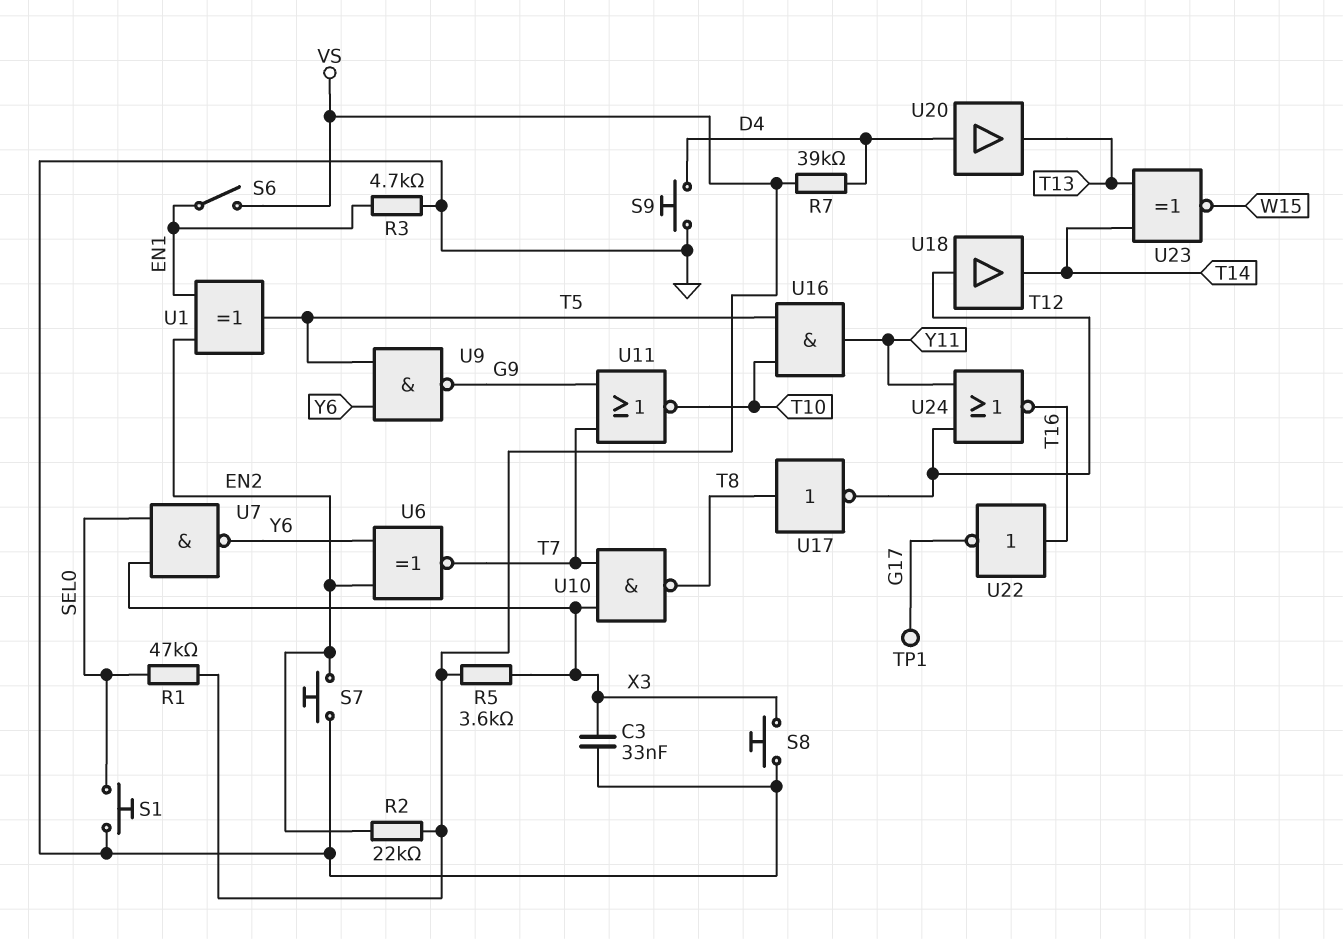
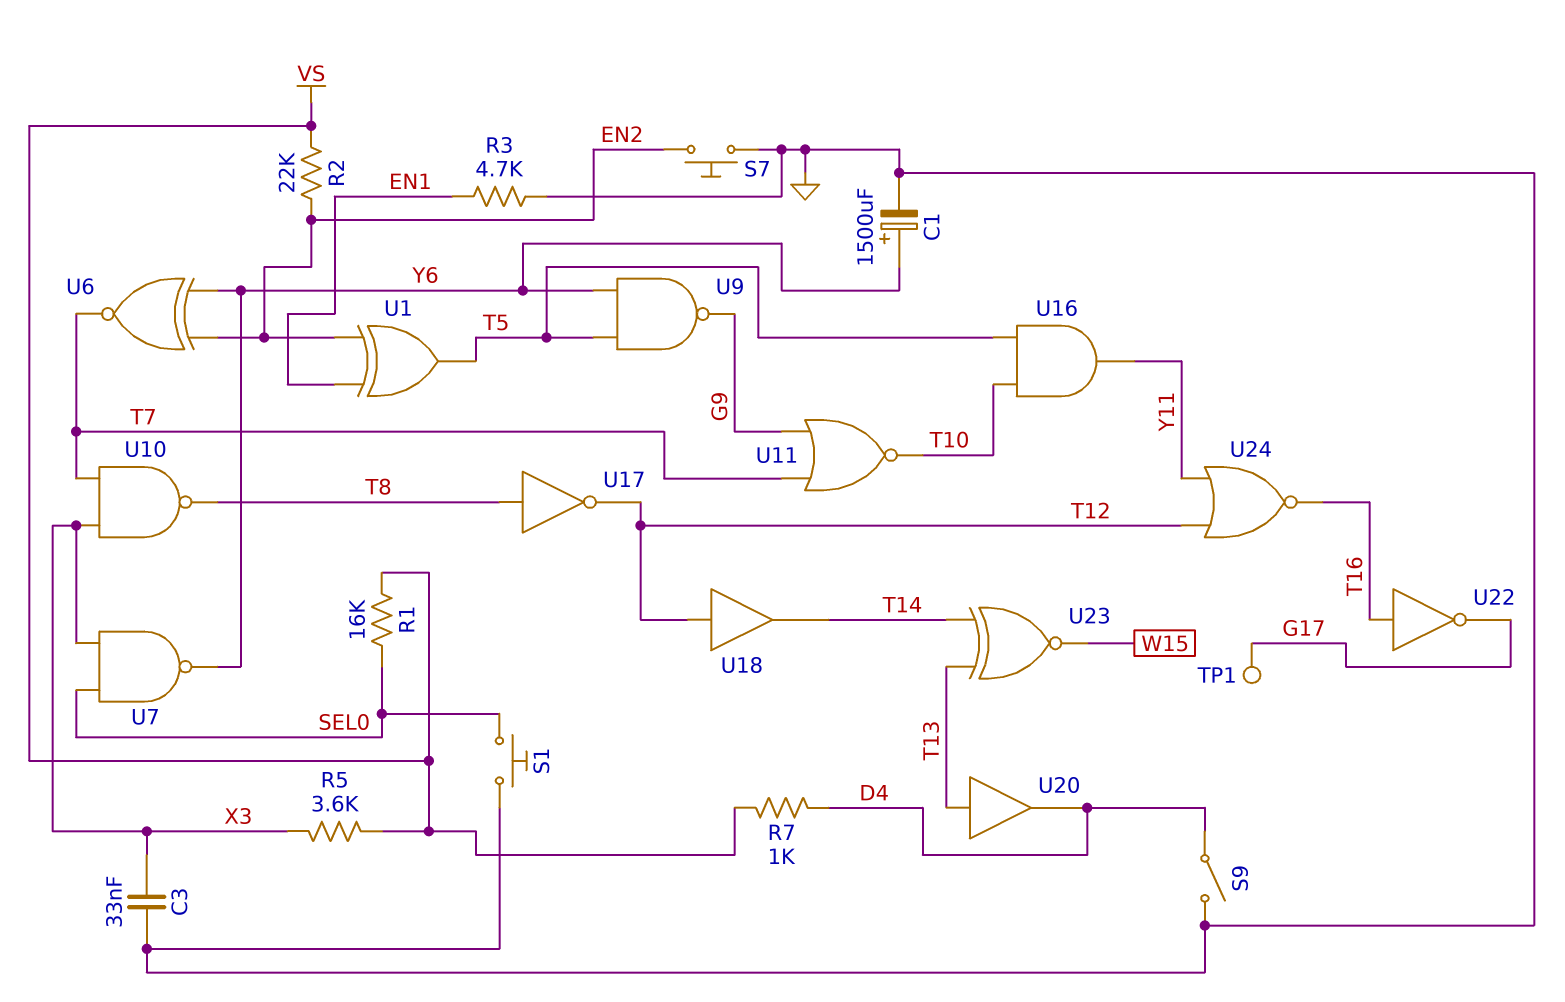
C1: none -> 1500uF (plus Y6, minus GND)
R1: 47k (SEL0, VS) -> 16k (SEL0, VS)
R7: 39k (D4, VS) -> 1k (D4, VS)
S6: switch (EN1, VS) -> none
S8: button (GND, X3) -> none
S9: button (D4, GND) -> switch (D4, GND)
U20: buffer (in D4, out T13) -> buffer (in T13, out D4)

